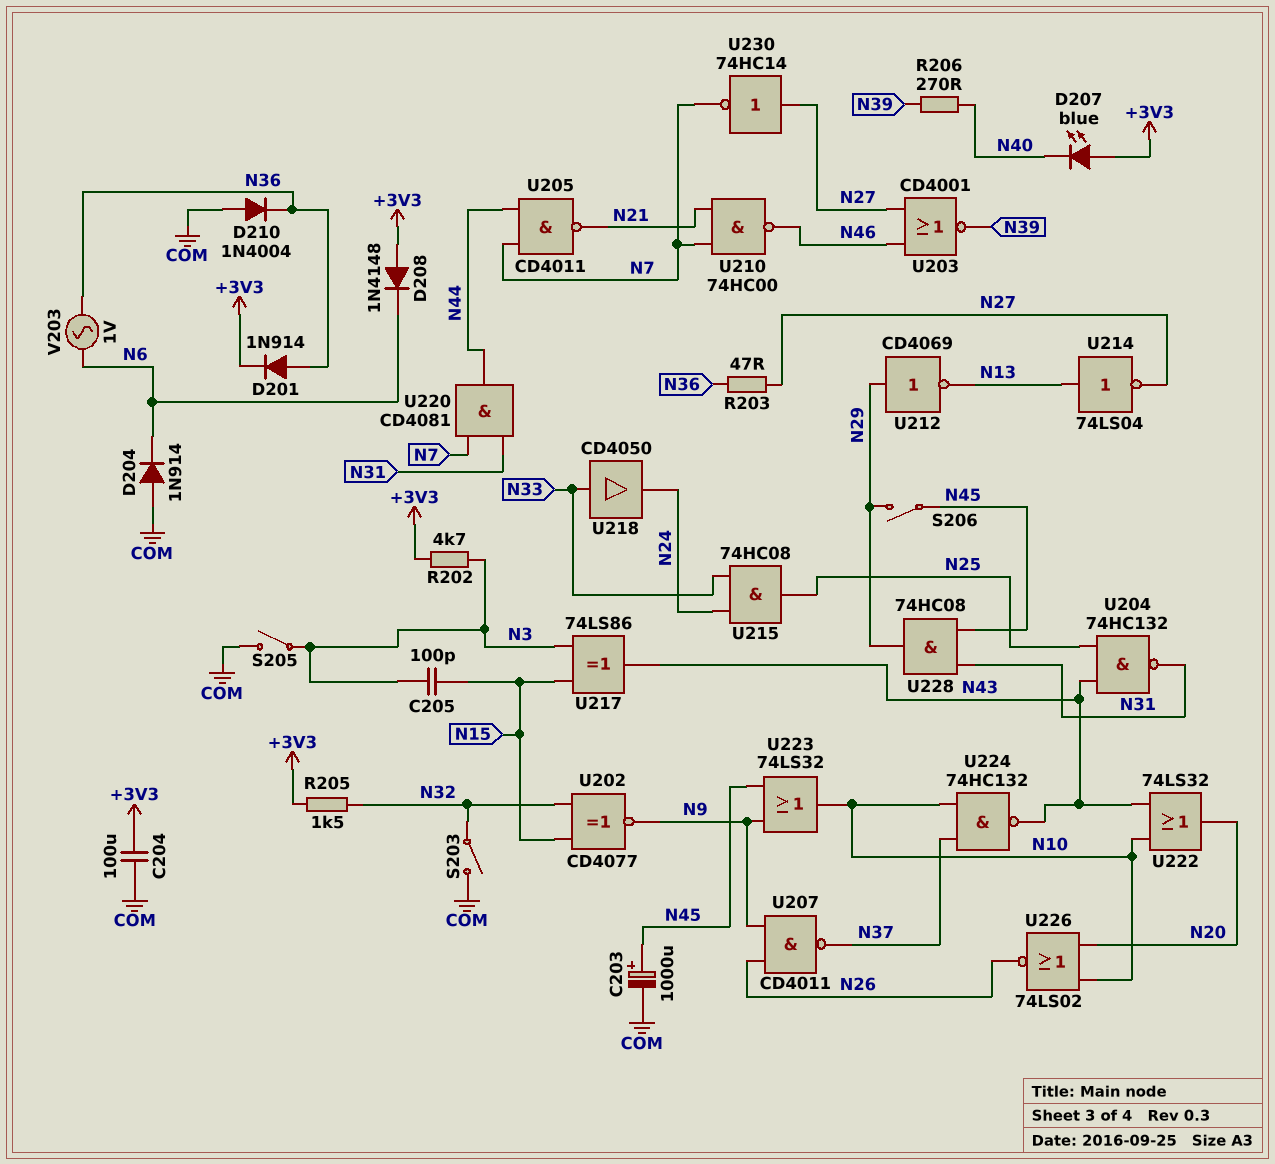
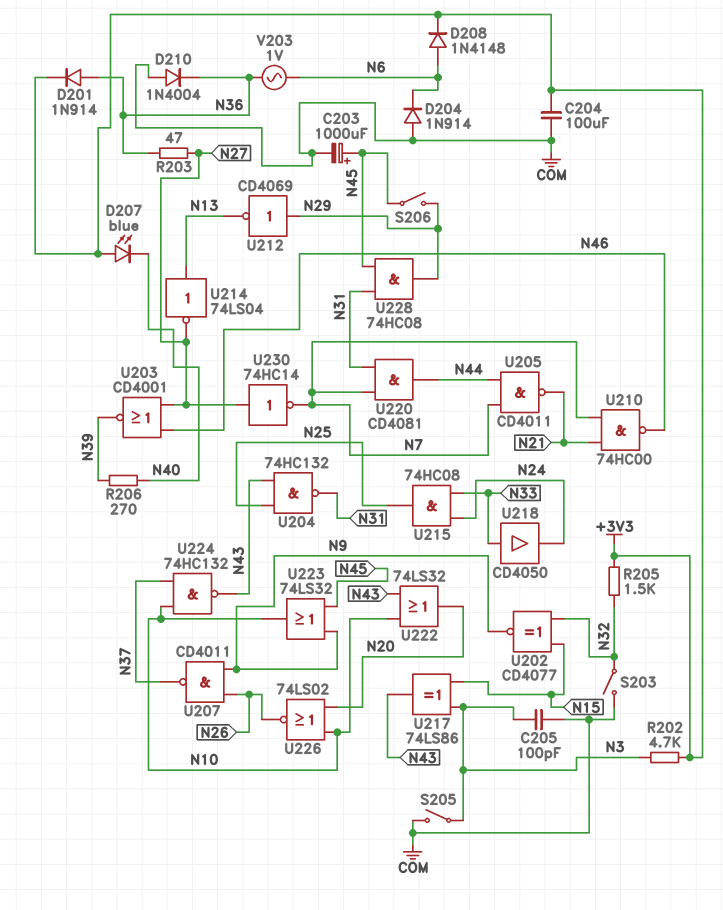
C205: 100pF (N3, N15) -> 100pF (COM, N3)
D208: diode 1N4148 (A +3V3, K N6) -> diode 1N4148 (A N6, K +3V3)

